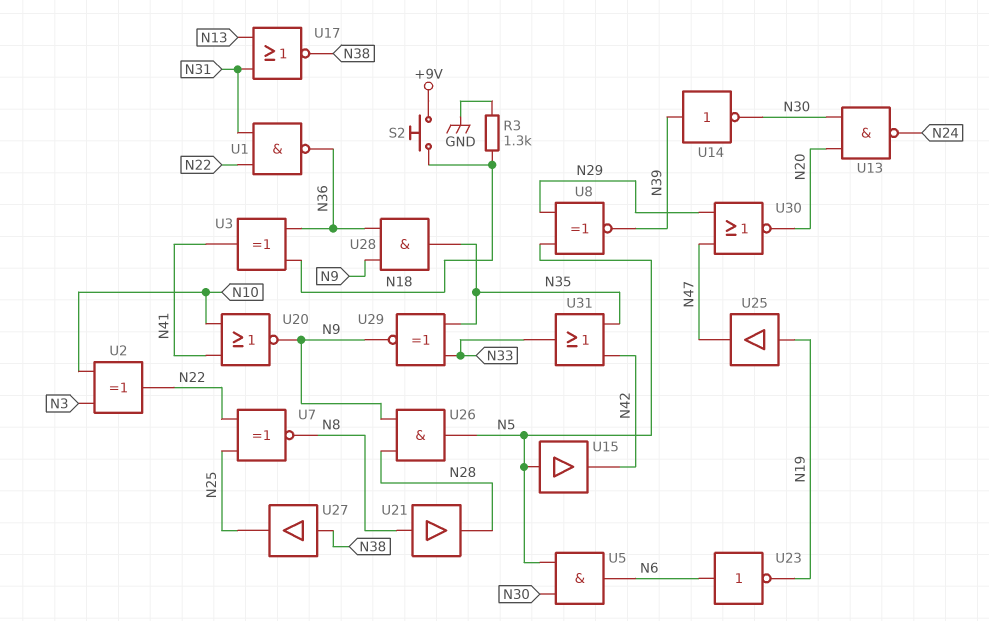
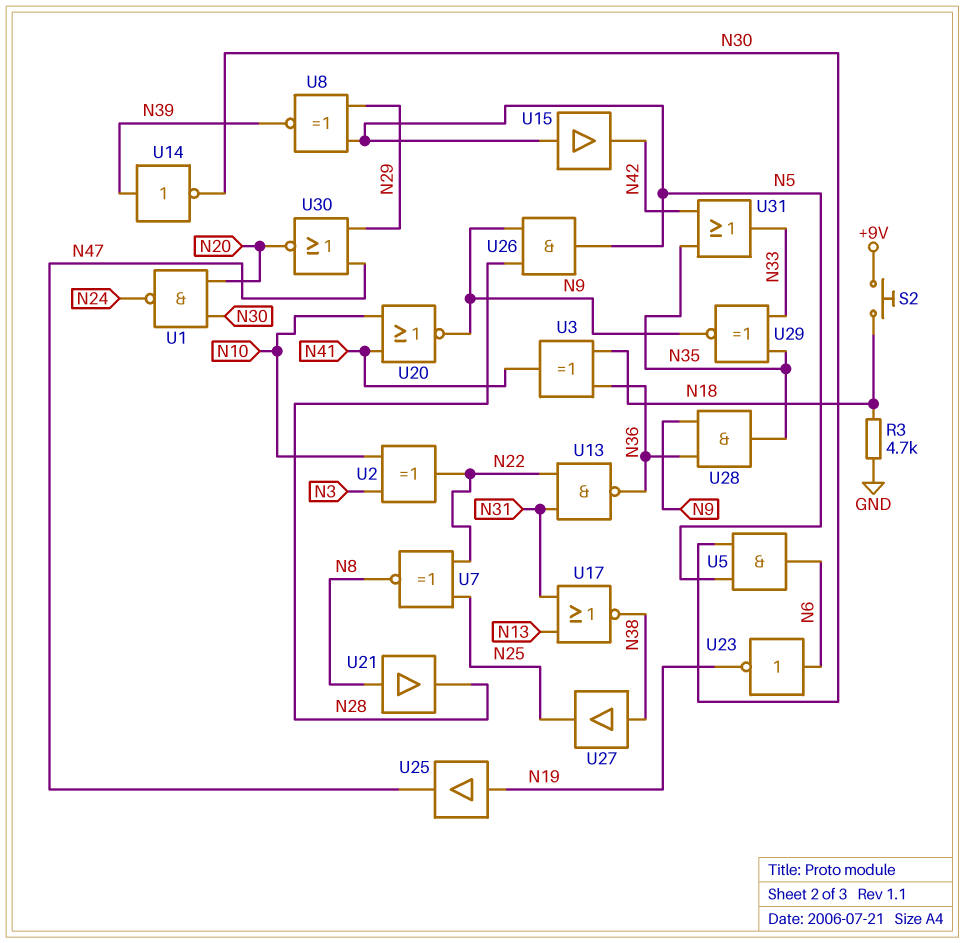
R3: 1.3k (GND, N18) -> 4.7k (GND, N18)
U1: NAND (in N22, in N31, out N36) -> NAND (in N20, in N30, out N24)
U13: NAND (in N20, in N30, out N24) -> NAND (in N22, in N31, out N36)

